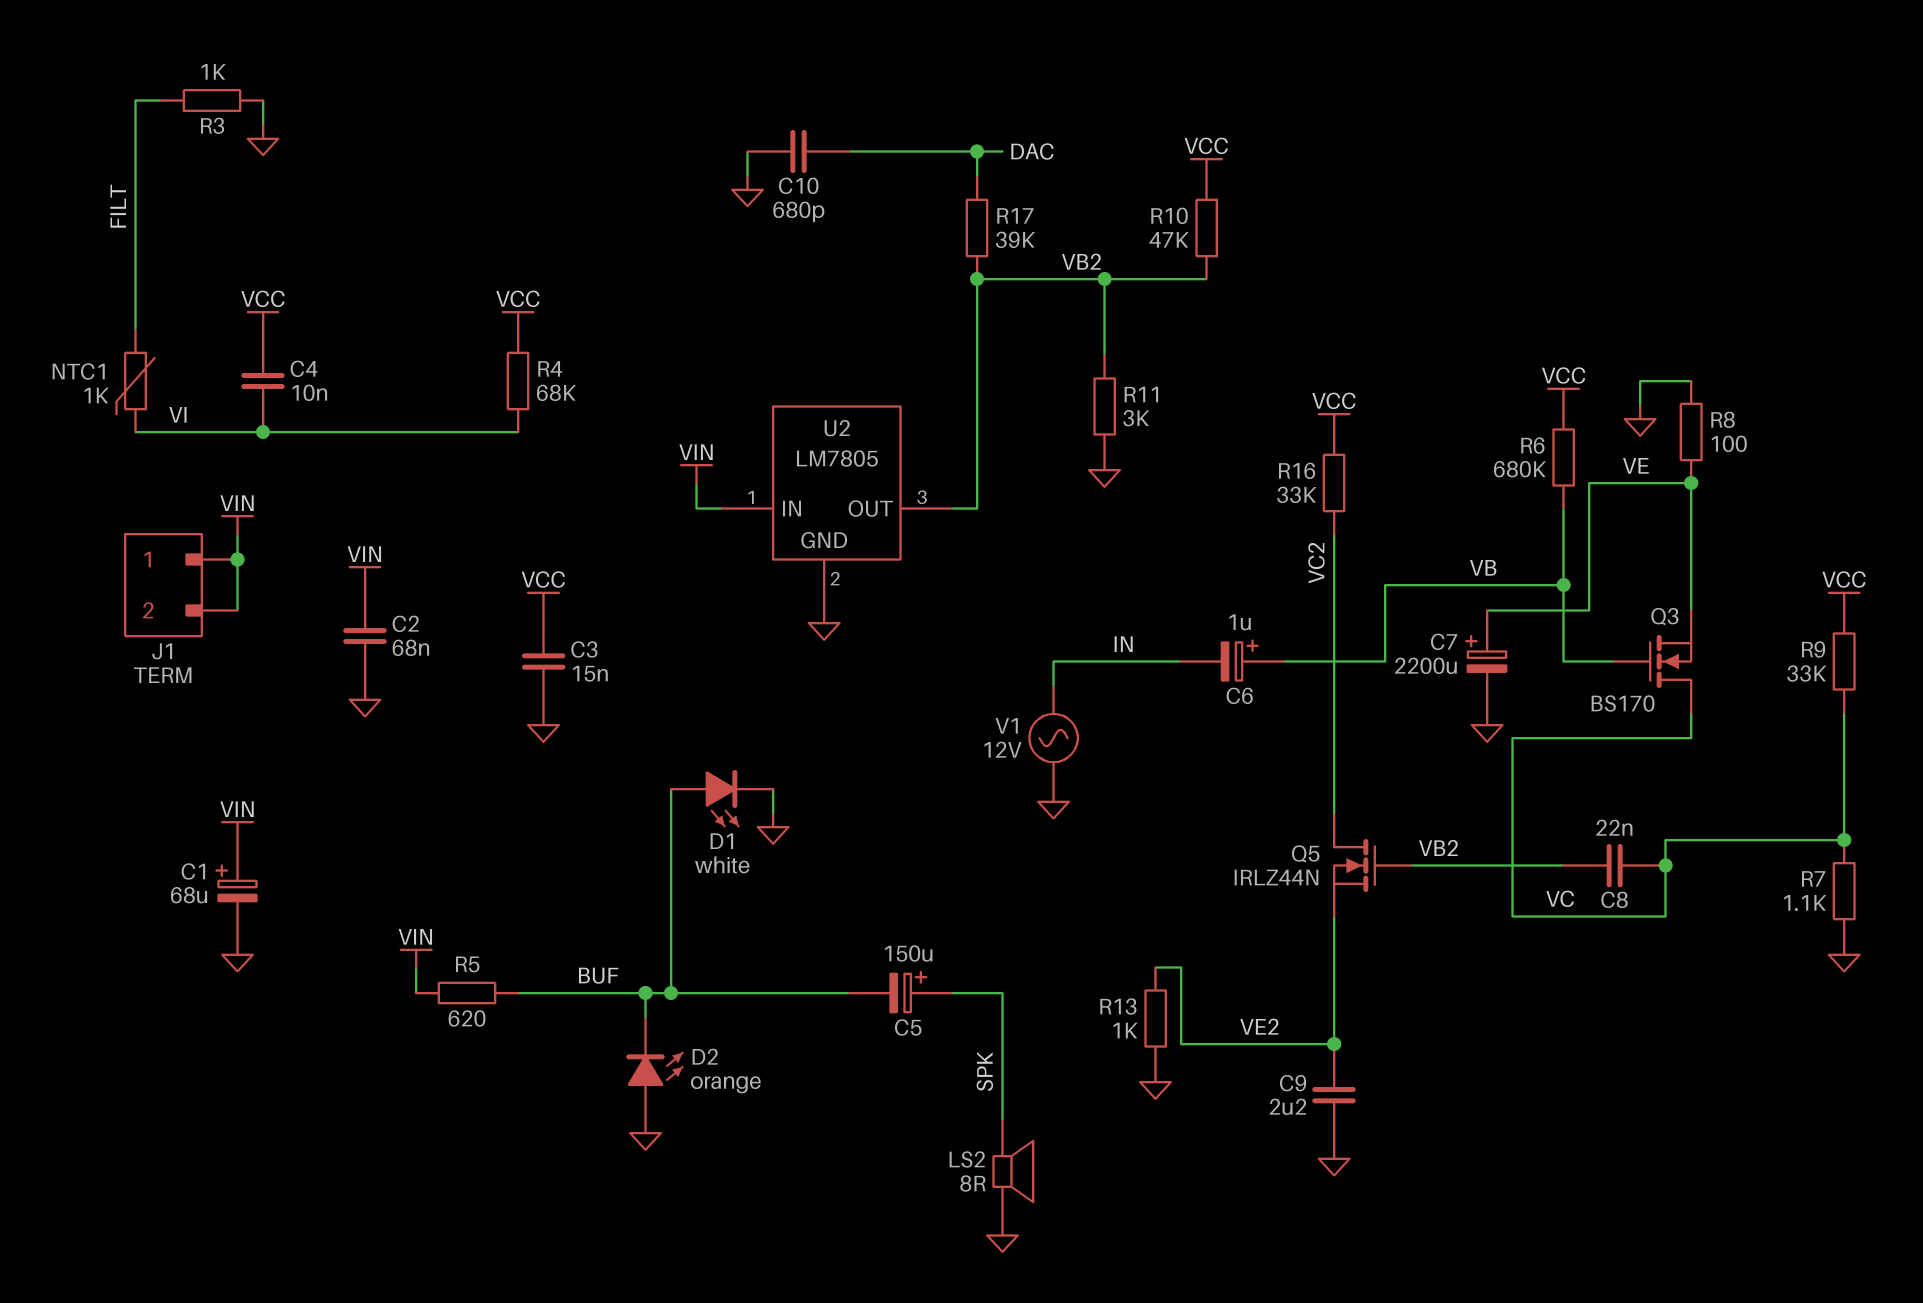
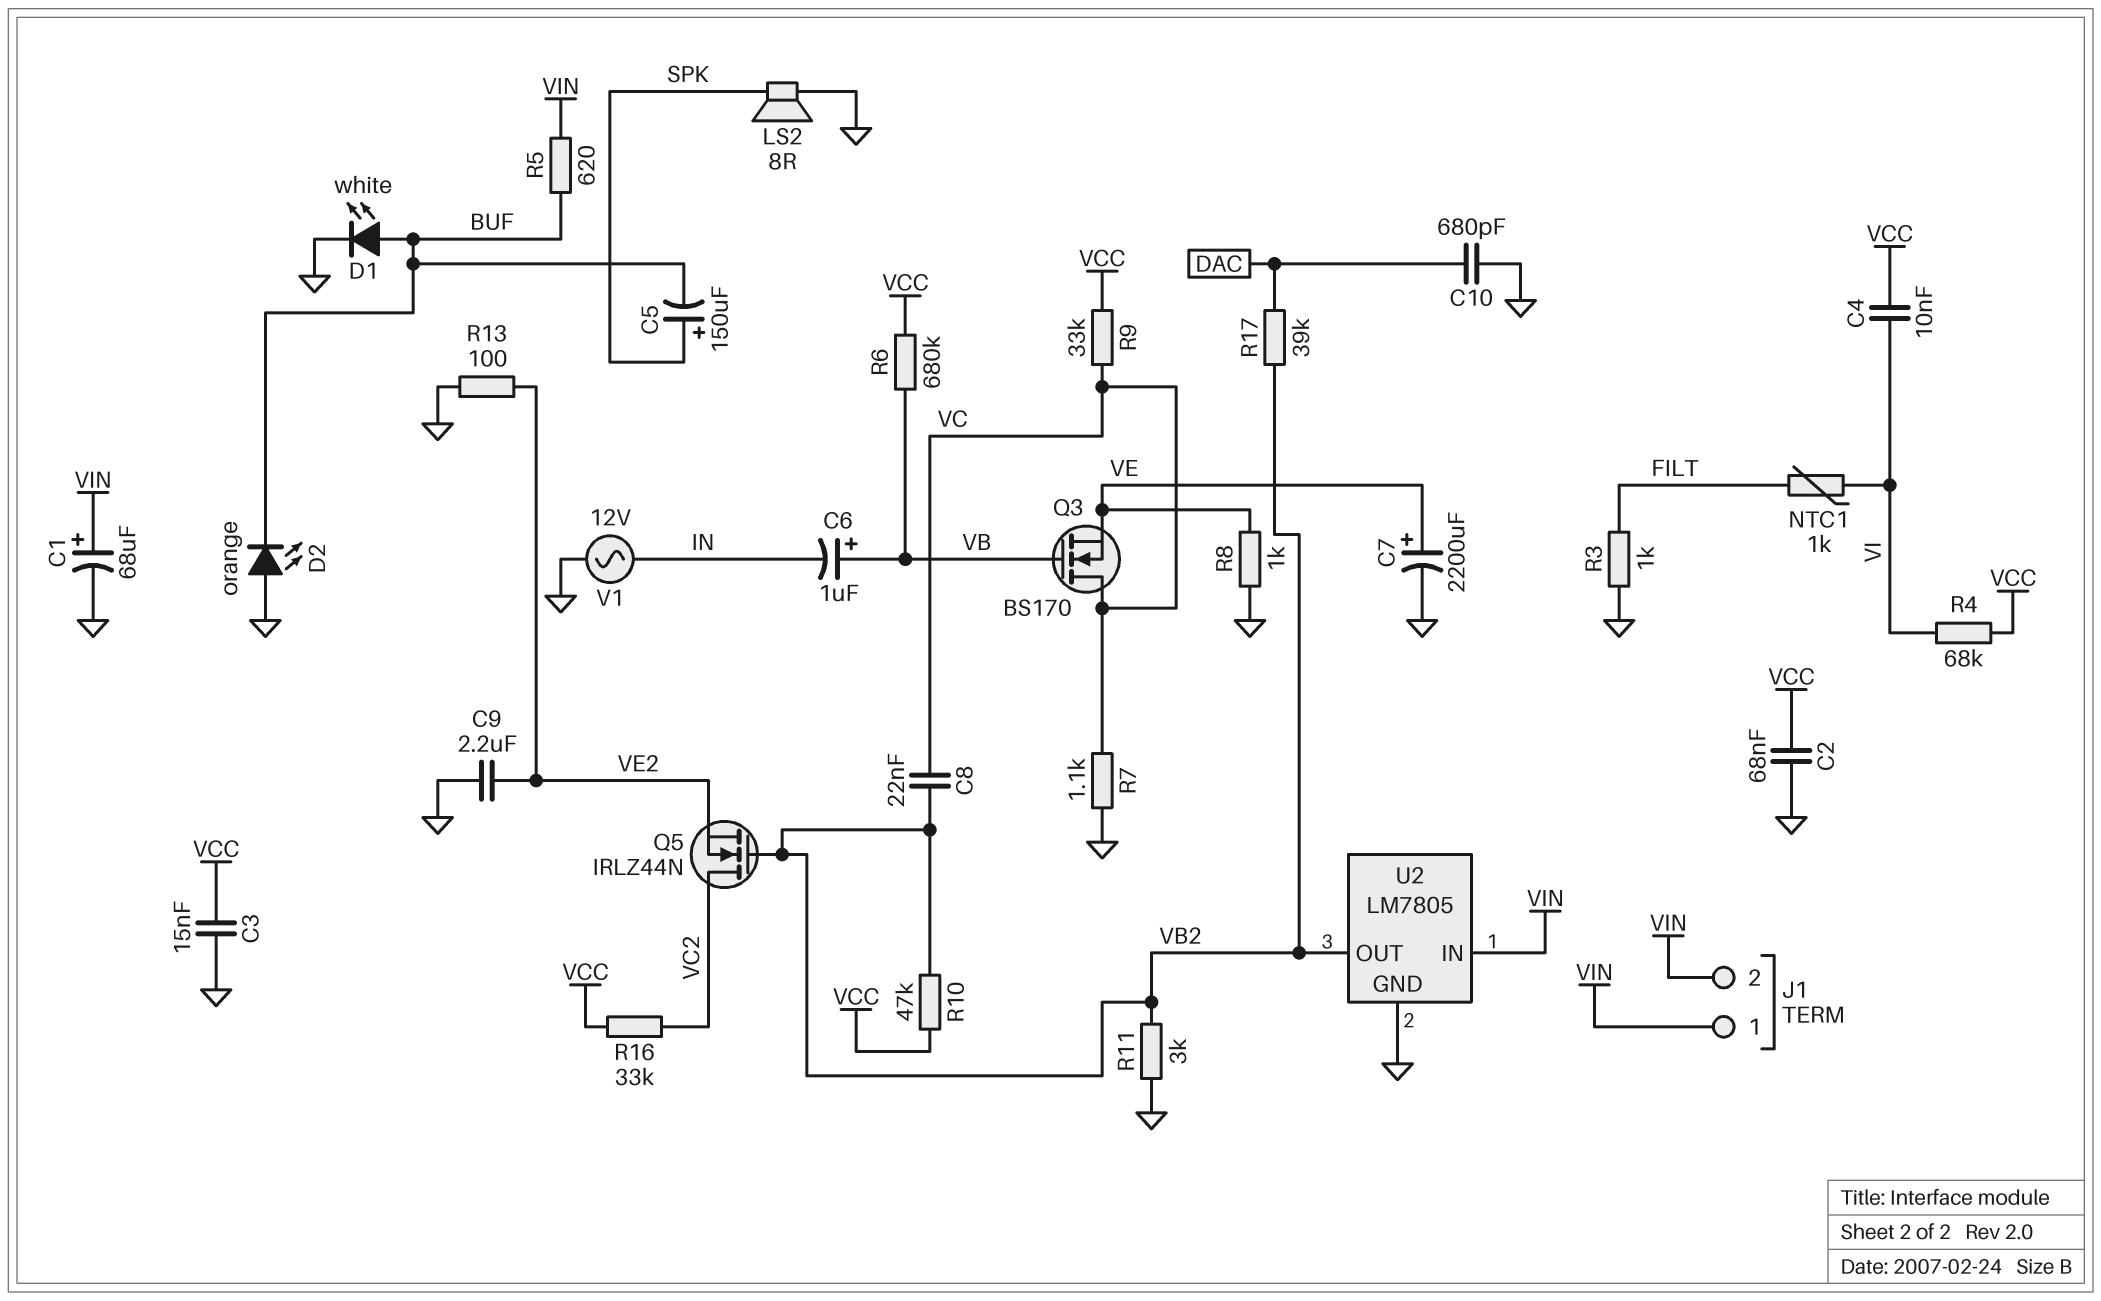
C2: 68nF (GND, VIN) -> 68nF (GND, VCC)
R8: 100 (GND, VE) -> 1k (GND, VE)
R13: 1k (GND, VE2) -> 100 (GND, VE2)

